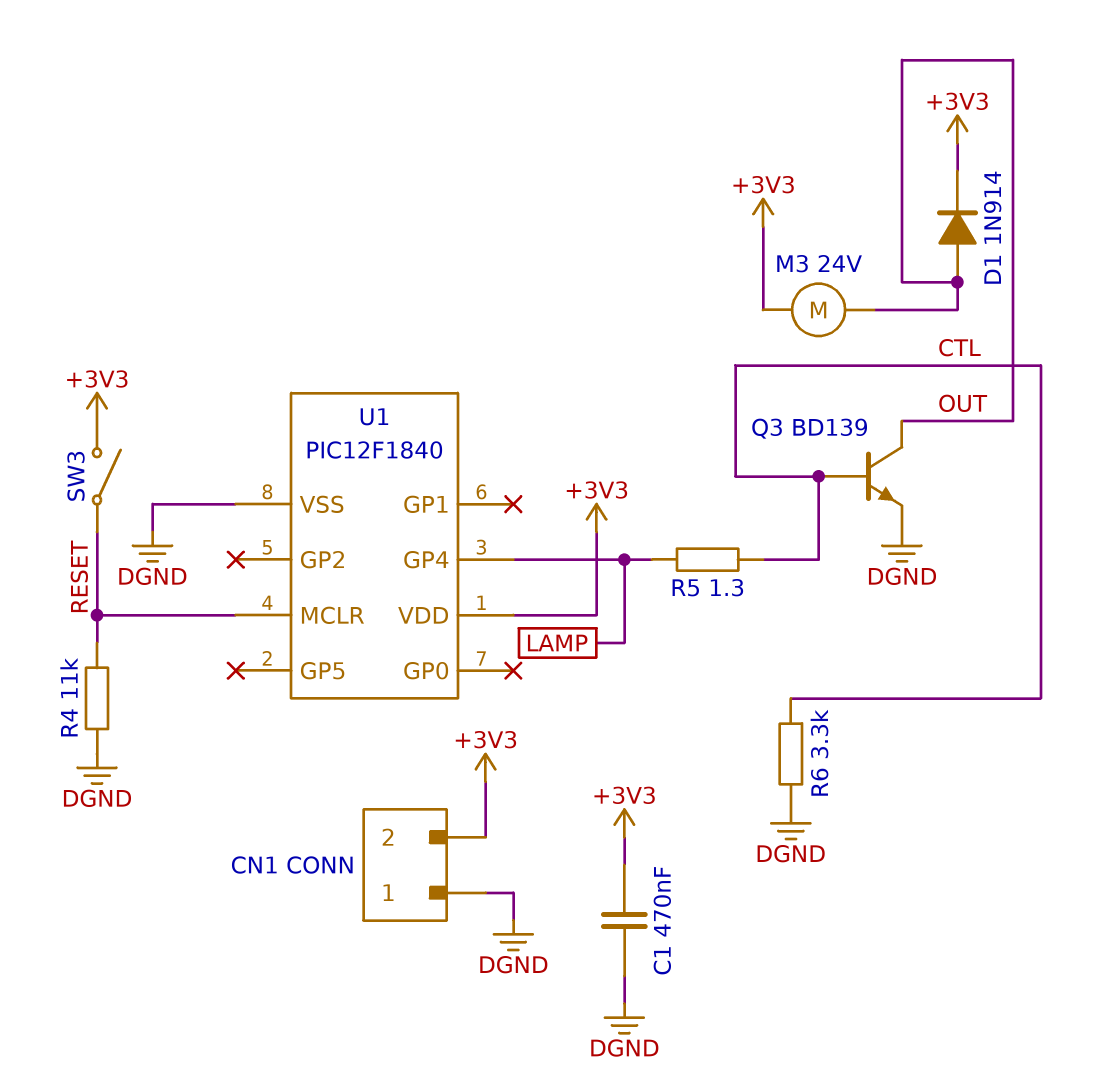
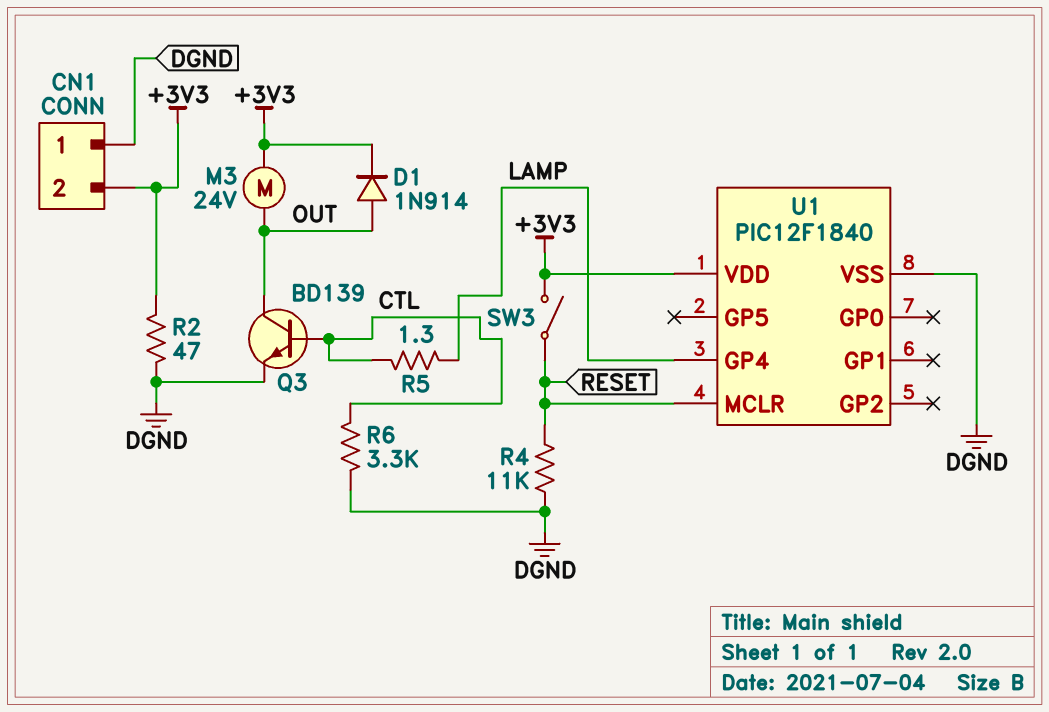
C1: 470nF (+3V3, DGND) -> none
R2: none -> 47 (+3V3, DGND)

